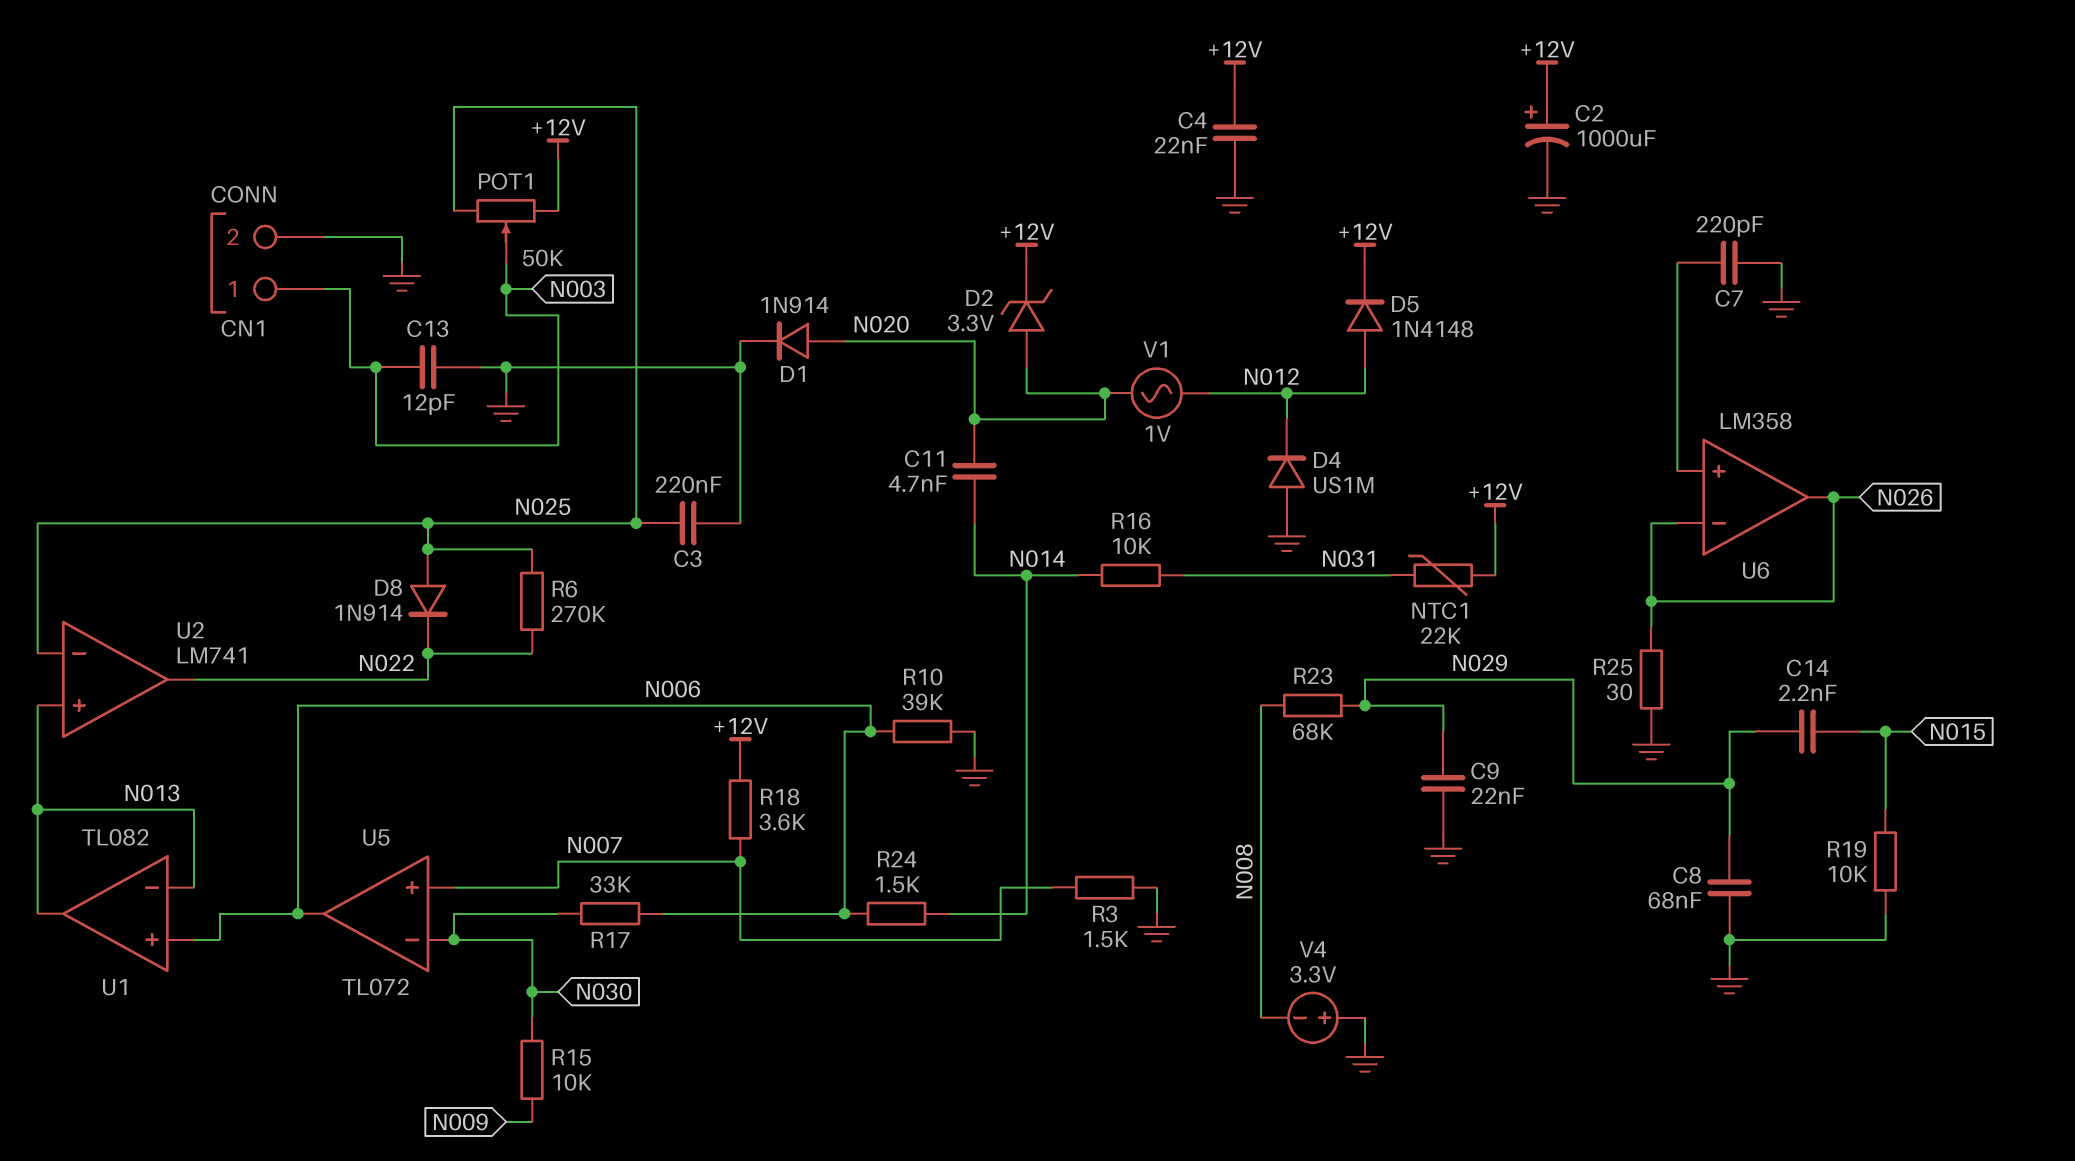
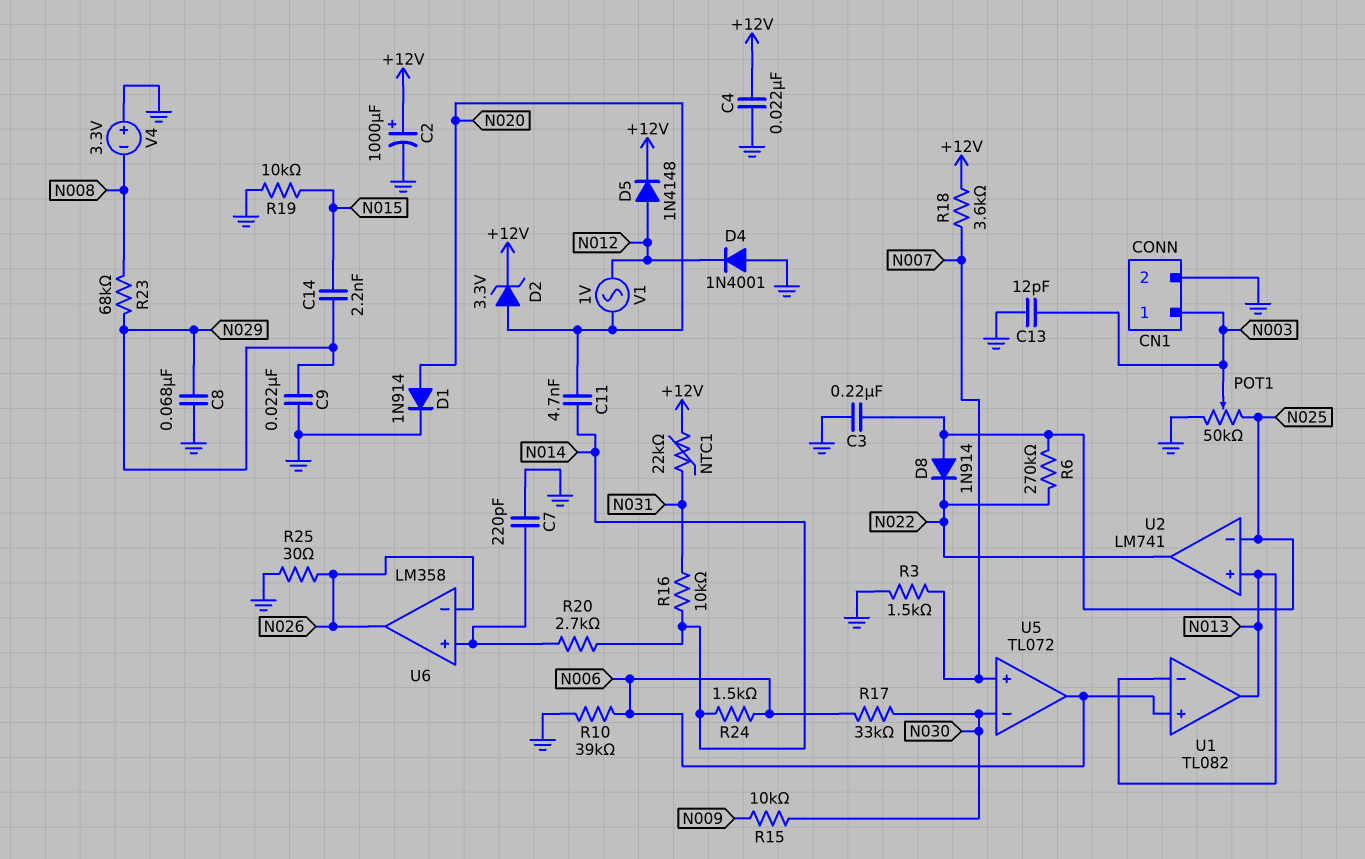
D4: diode US1M (A GND, K N012) -> diode 1N4001 (A GND, K N012)
POT1: 50k (+12V, N025, wiper N003) -> 50k (GND, N025, wiper N003)
R20: none -> 2.7k (N014, U6/in+)

